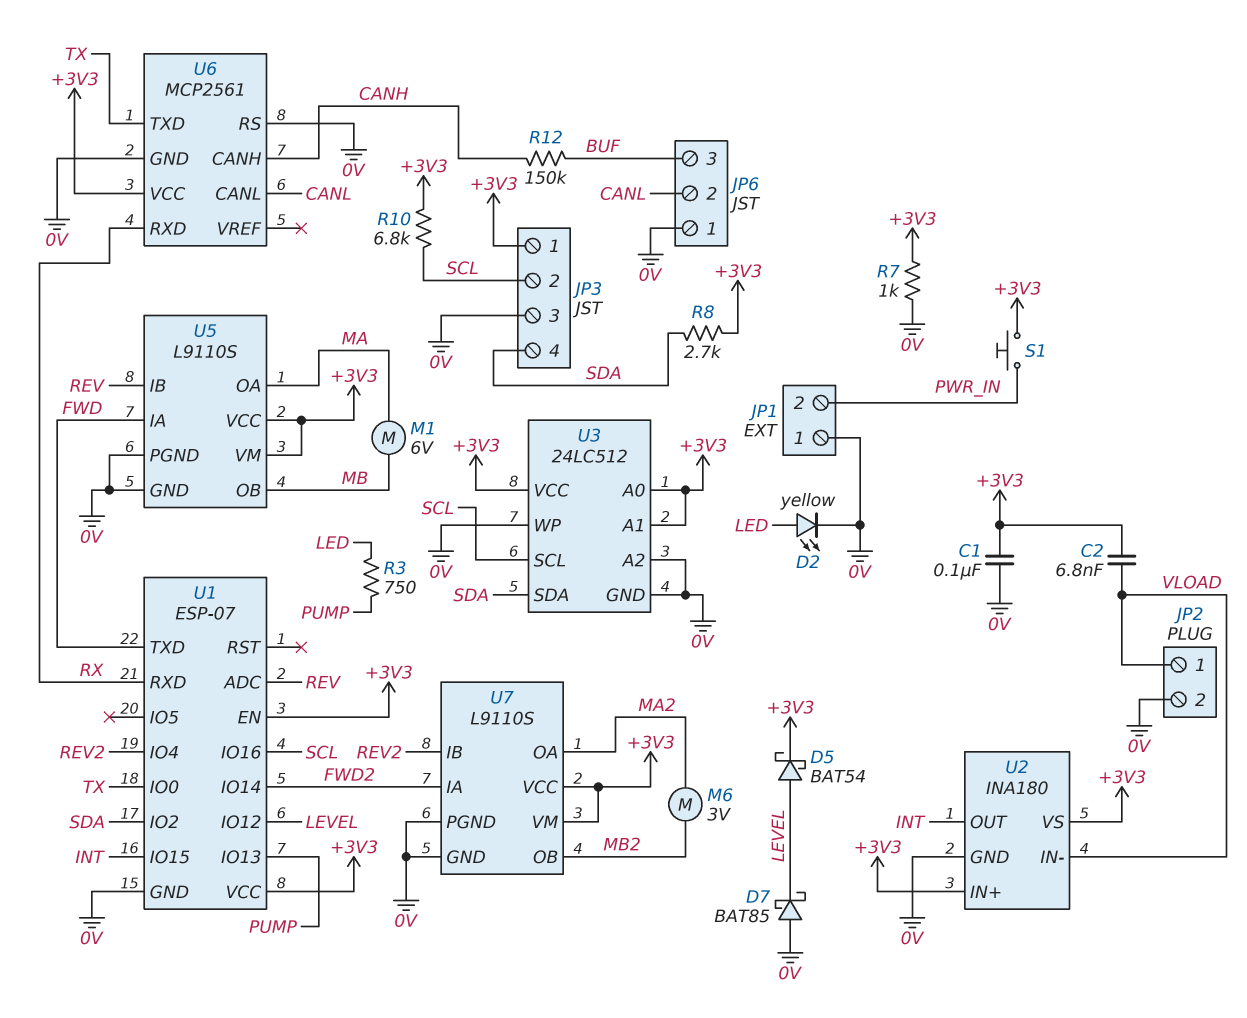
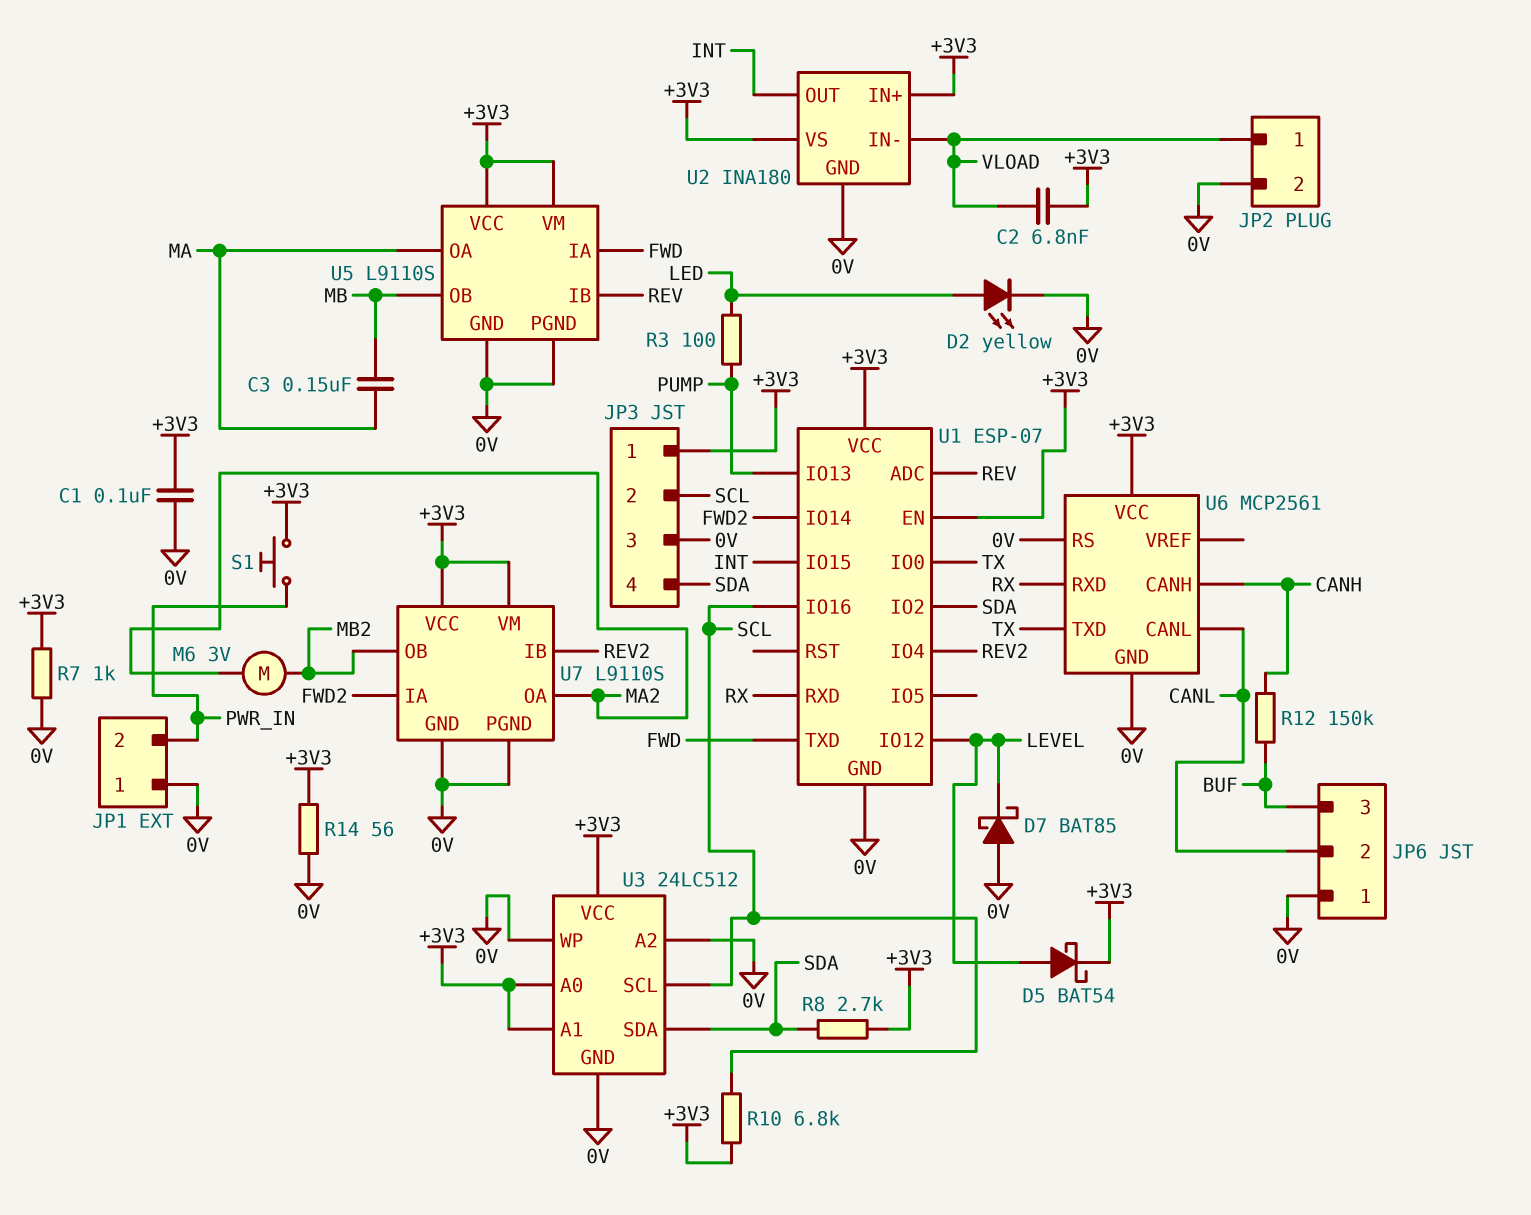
C3: none -> 150nF (MA, MB)
M1: motor 6V (MA, MB) -> none
R3: 750 (LED, PUMP) -> 100 (LED, PUMP)
R14: none -> 56 (+3V3, 0V)

